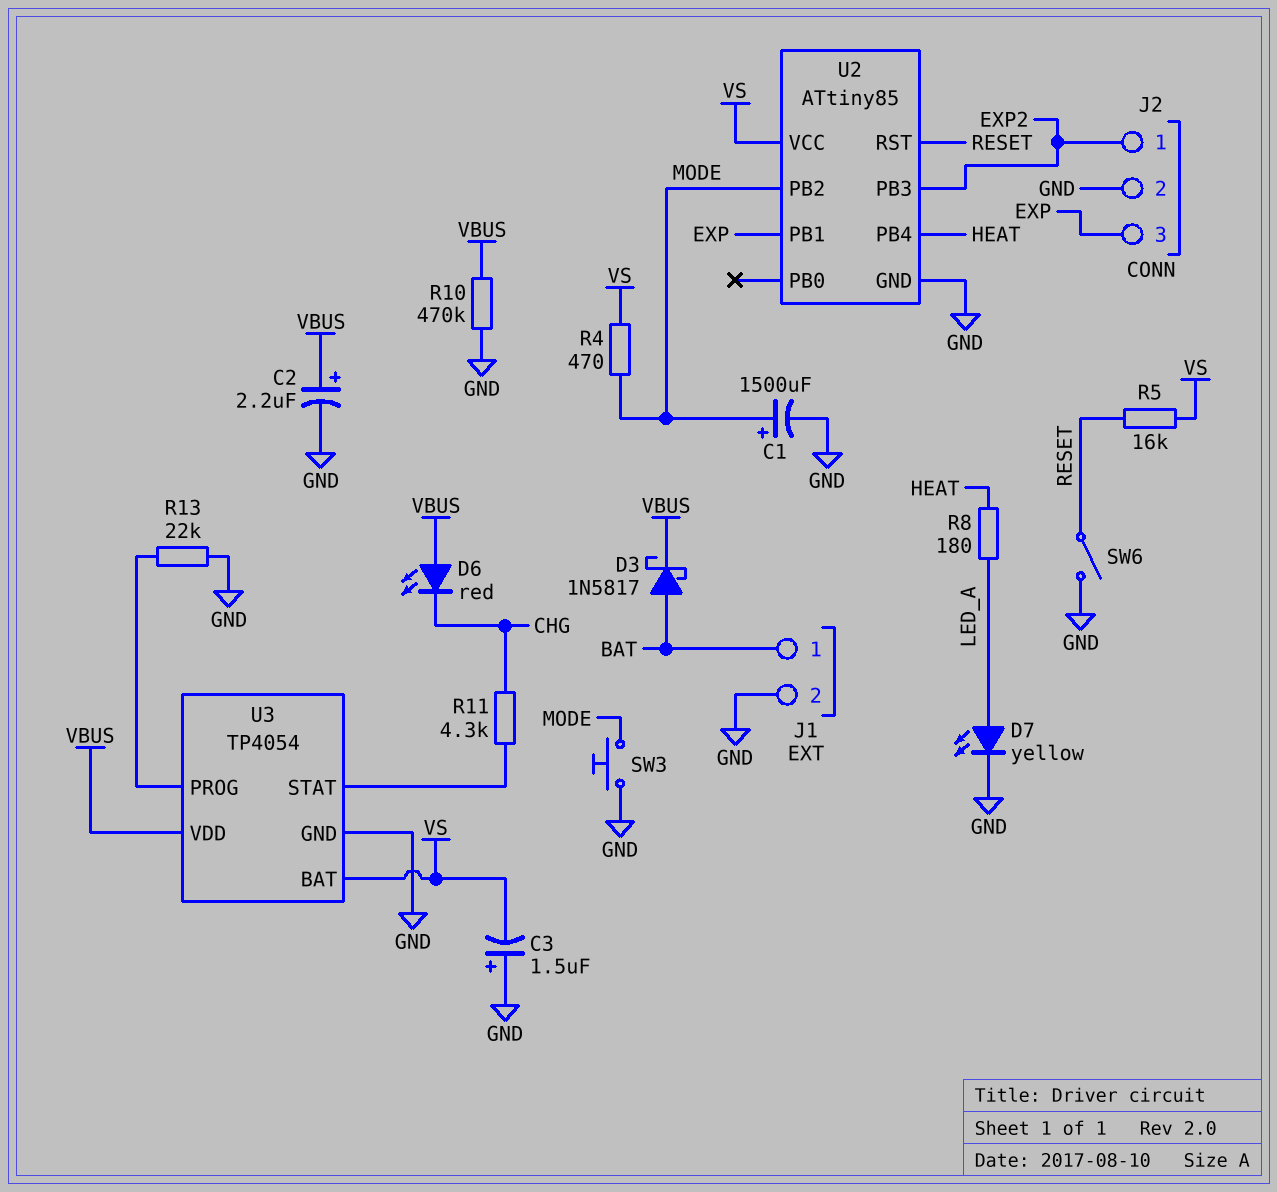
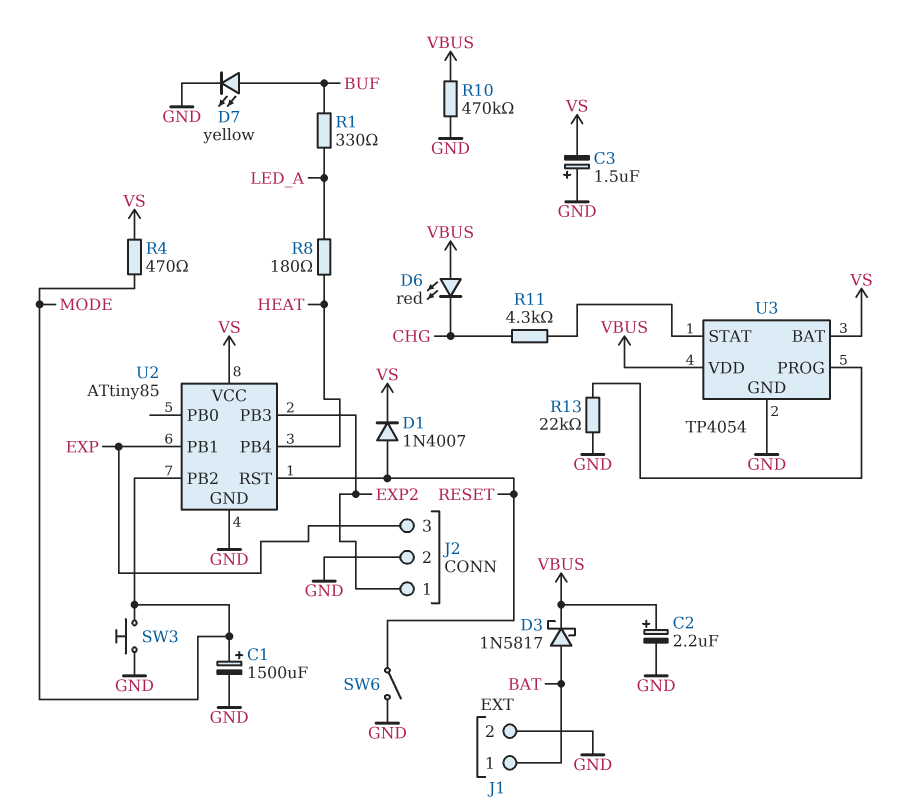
D1: none -> diode 1N4007 (A RESET, K VS)
D7: LED yellow (A LED_A, K GND) -> LED yellow (A BUF, K GND)
R1: none -> 330 (BUF, LED_A)
R5: 16k (RESET, VS) -> none

